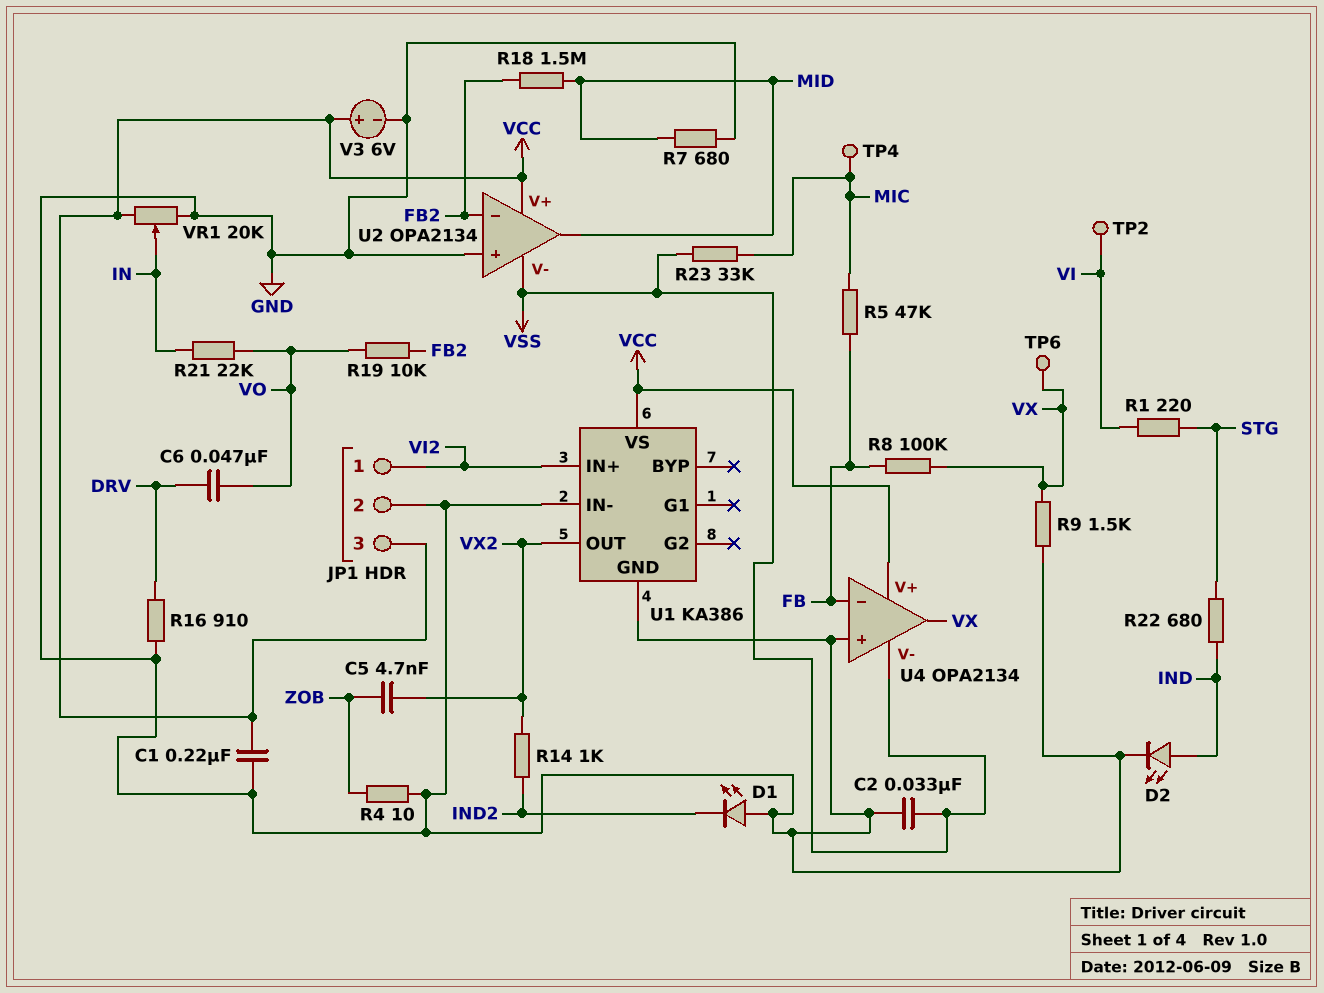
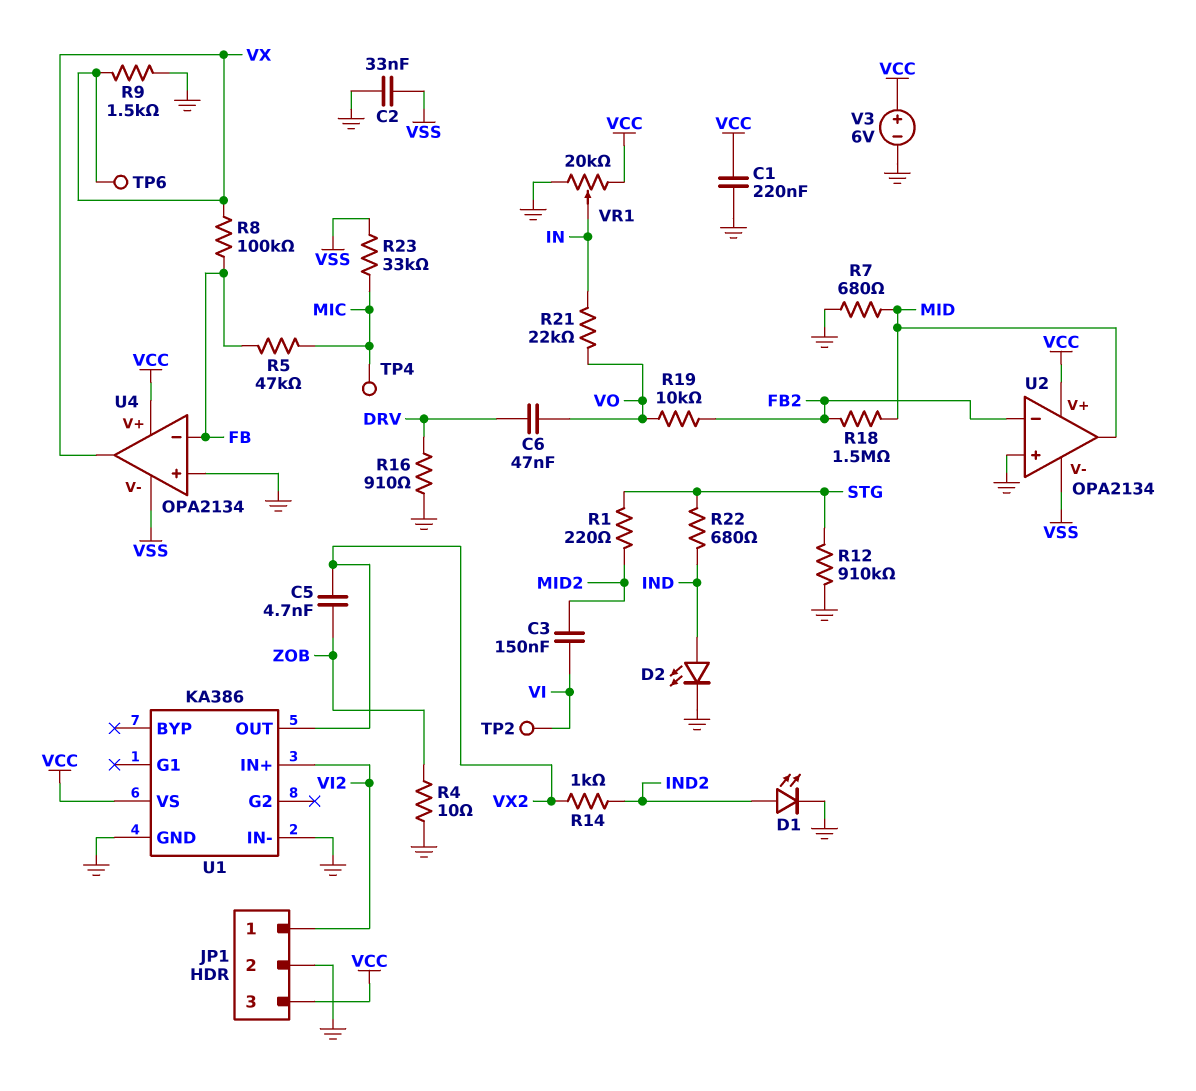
C3: none -> 150nF (MID2, VI)
D1: LED (A GND, K IND2) -> LED (A IND2, K GND)
R1: 220 (STG, VI) -> 220 (MID2, STG)
R12: none -> 910k (GND, STG)

